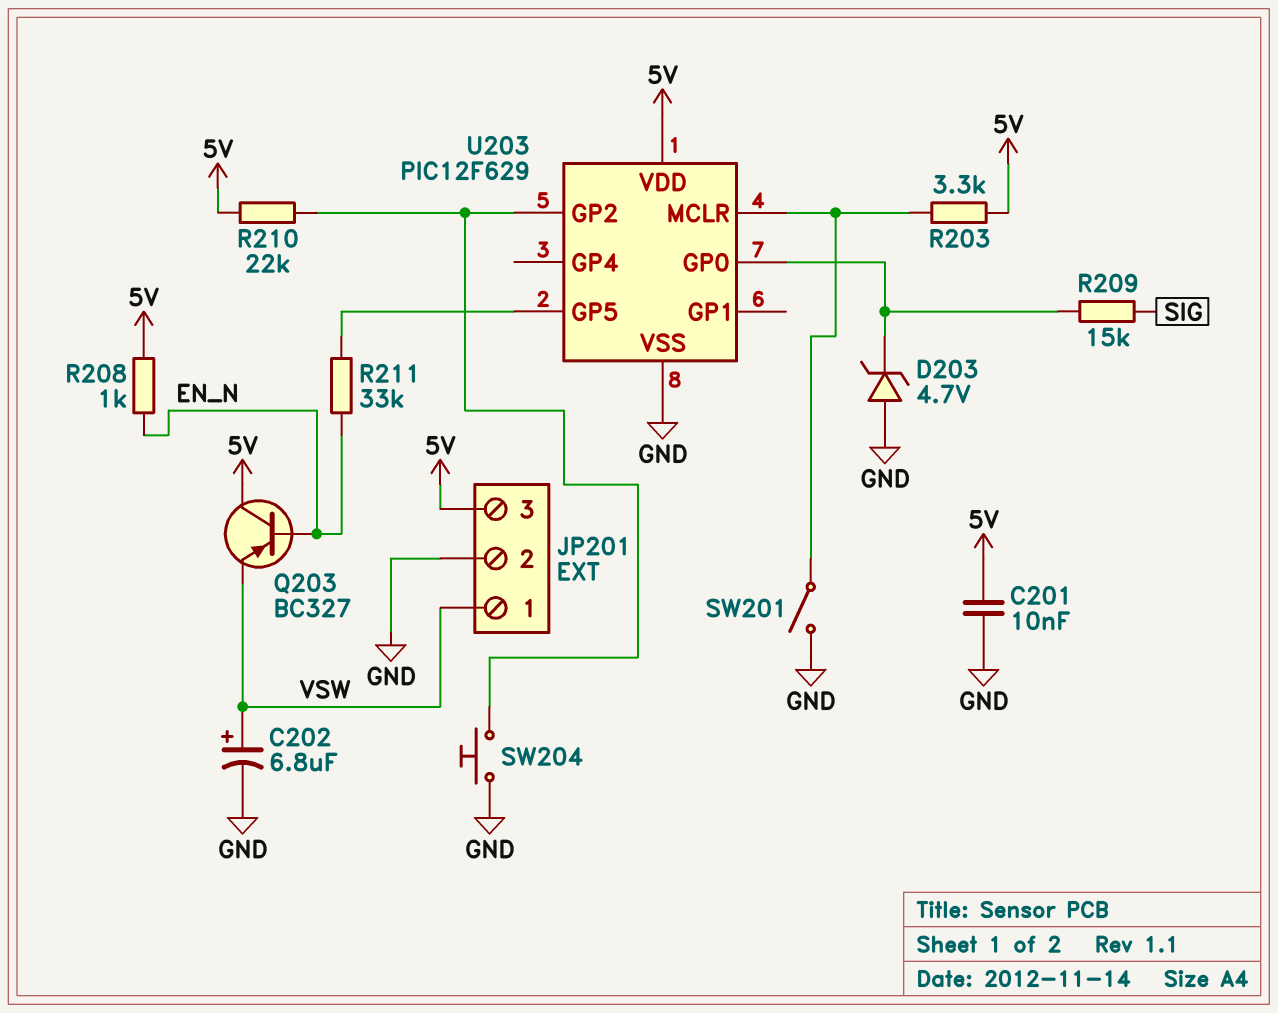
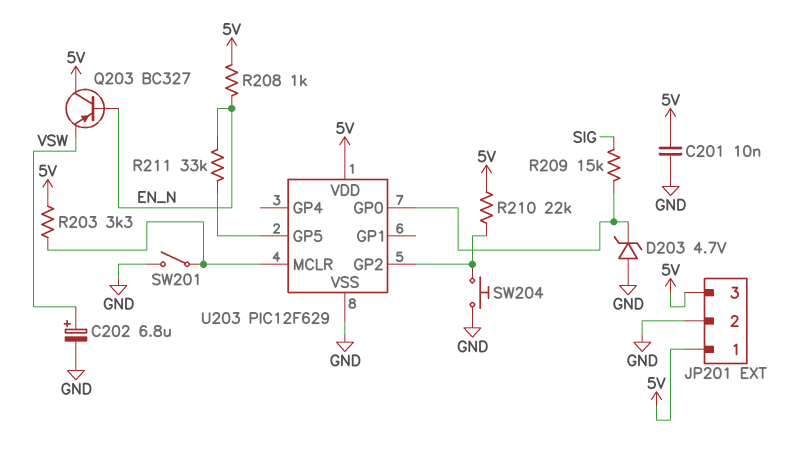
JP201 pin 1: VSW -> 5V

